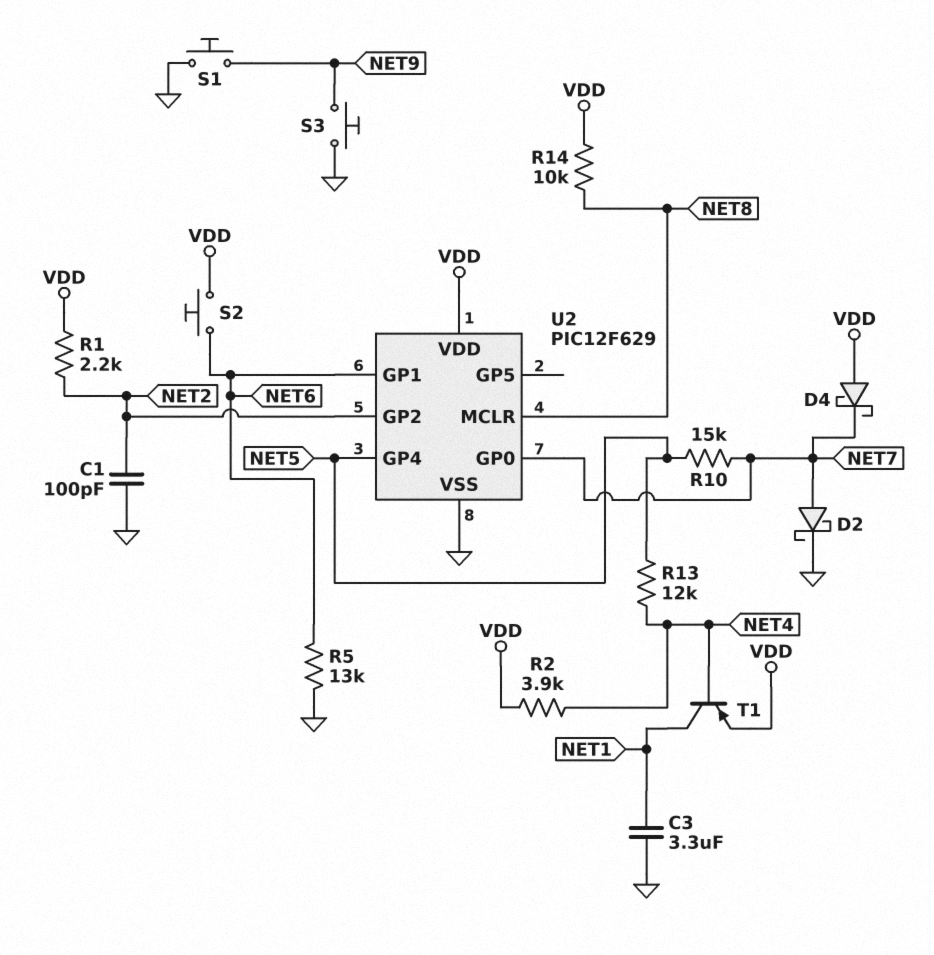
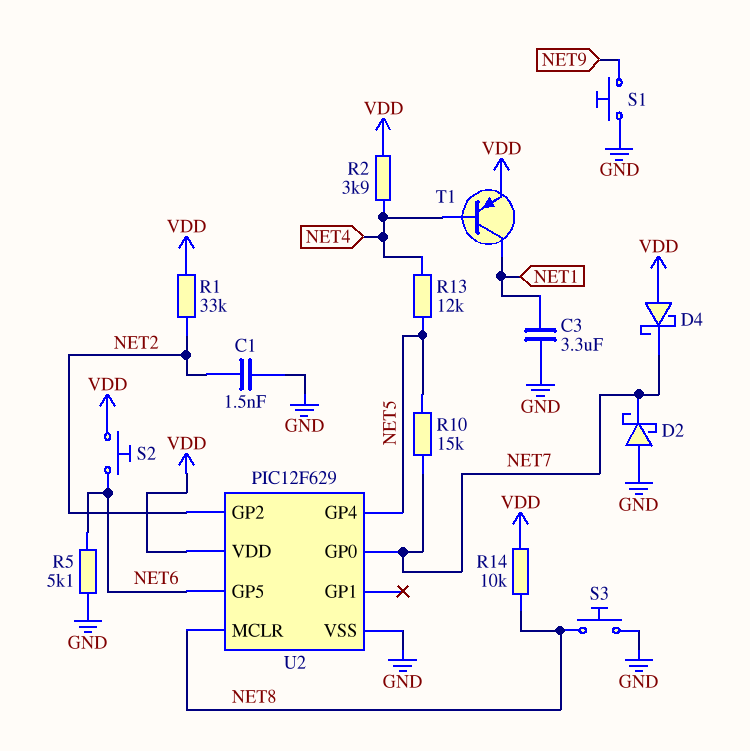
C1: 100pF (GND, NET2) -> 1.5nF (GND, NET2)
D2: schottky (A NET7, K GND) -> schottky (A GND, K NET7)
R1: 2.2k (NET2, VDD) -> 33k (NET2, VDD)
R5: 13k (GND, NET6) -> 5.1k (GND, NET6)
S3: button (GND, NET9) -> button (GND, NET8)
U2 pin GP1: NET6 -> none
U2 pin GP5: none -> NET6

